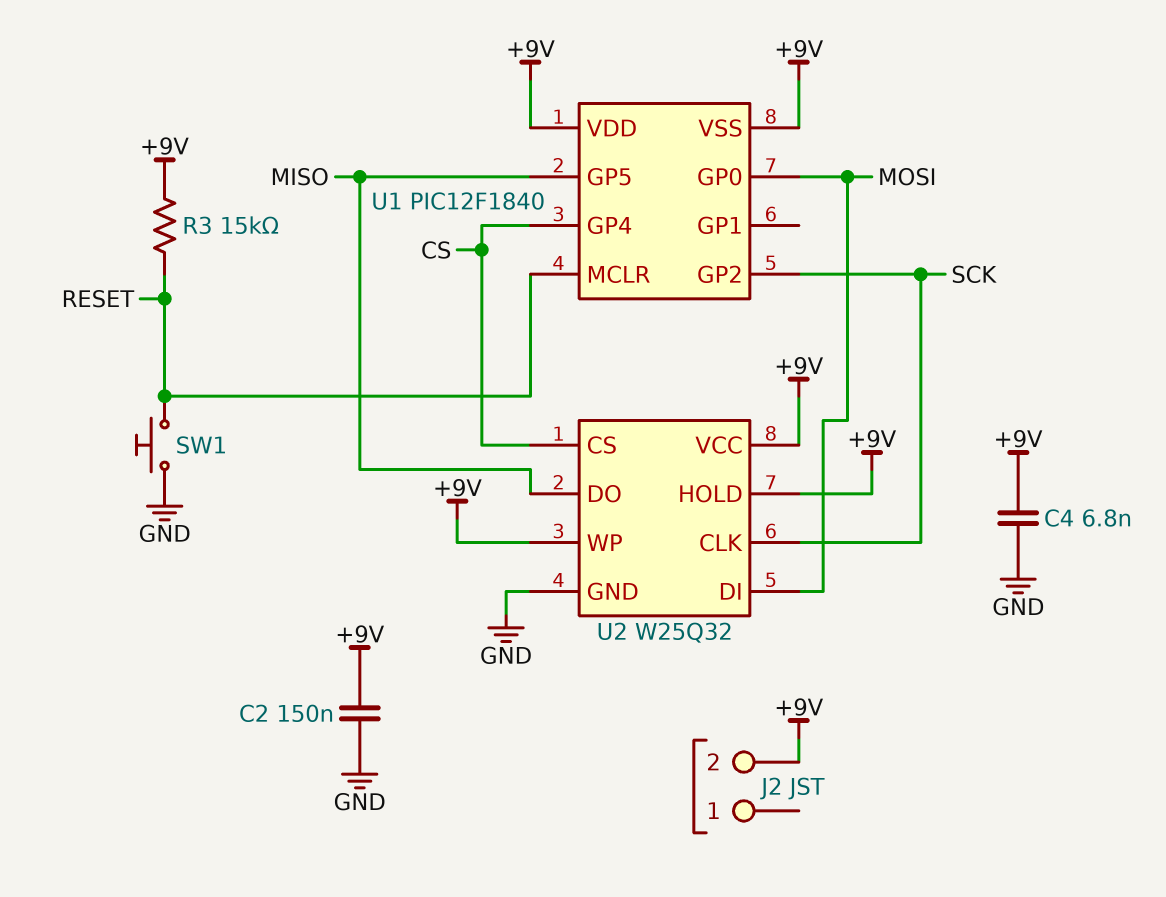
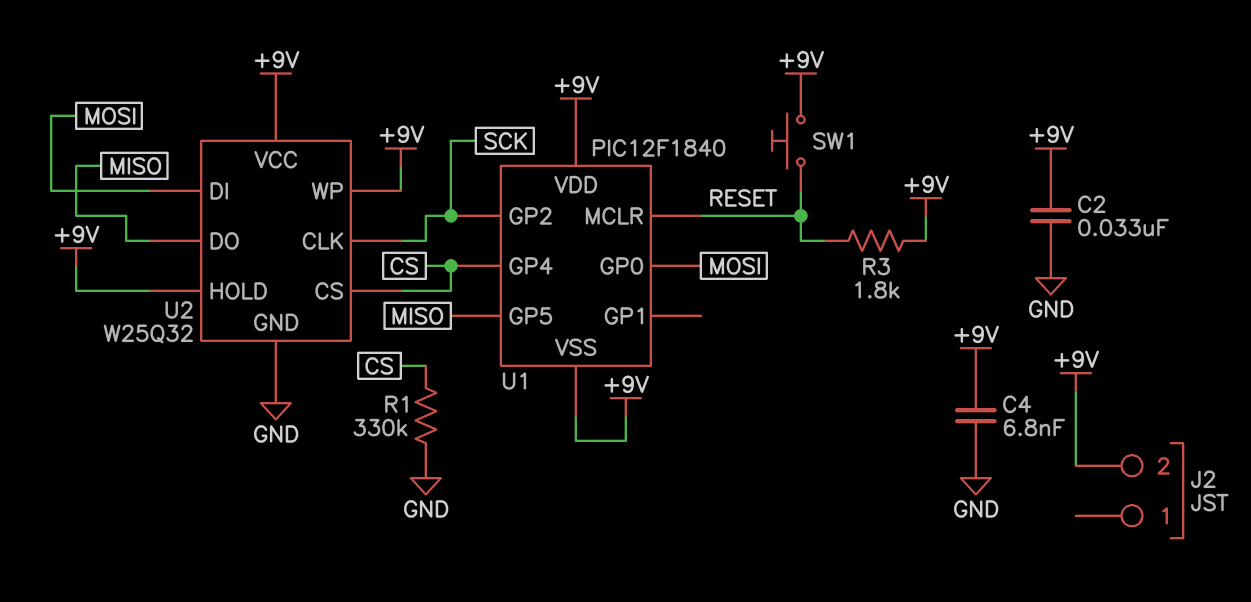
C2: 150nF (+9V, GND) -> 33nF (+9V, GND)
R1: none -> 330k (CS, GND)
R3: 15k (+9V, RESET) -> 1.8k (+9V, RESET)
SW1: button (GND, RESET) -> button (+9V, RESET)

